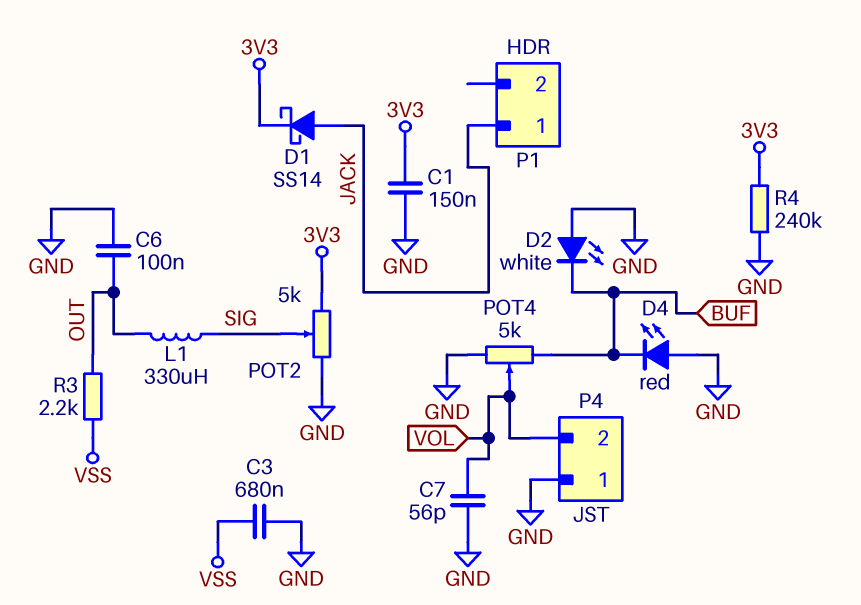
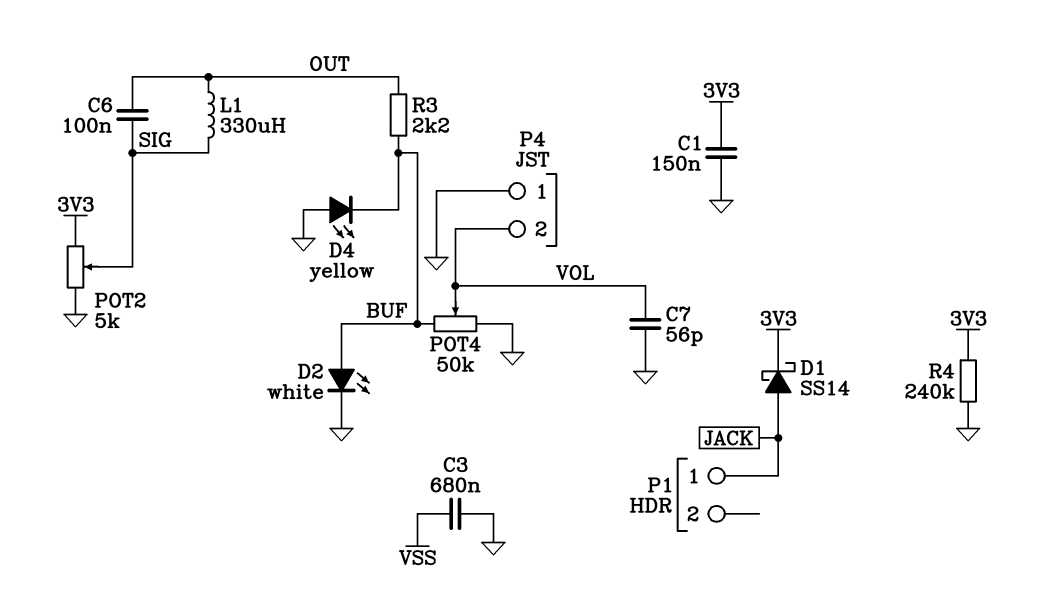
C6: 100nF (GND, OUT) -> 100nF (OUT, SIG)
D2: LED white (A GND, K BUF) -> LED white (A BUF, K GND)
D4: LED red (A GND, K BUF) -> LED yellow (A GND, K BUF)
POT4: 5k (BUF, GND, wiper VOL) -> 50k (BUF, GND, wiper VOL)
R3: 2.2k (OUT, VSS) -> 2.2k (BUF, OUT)

